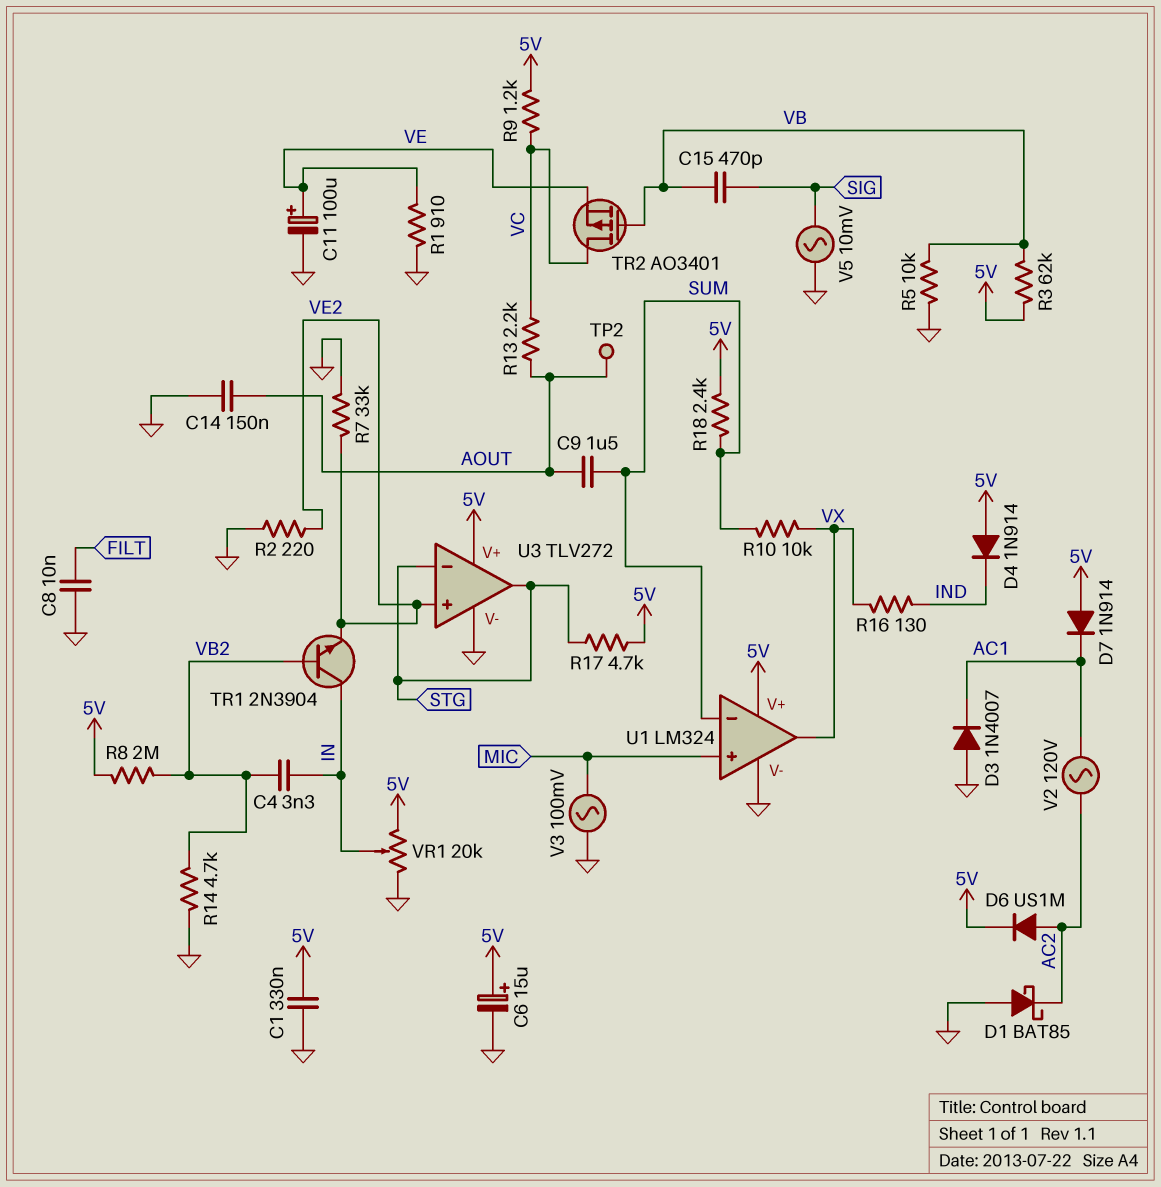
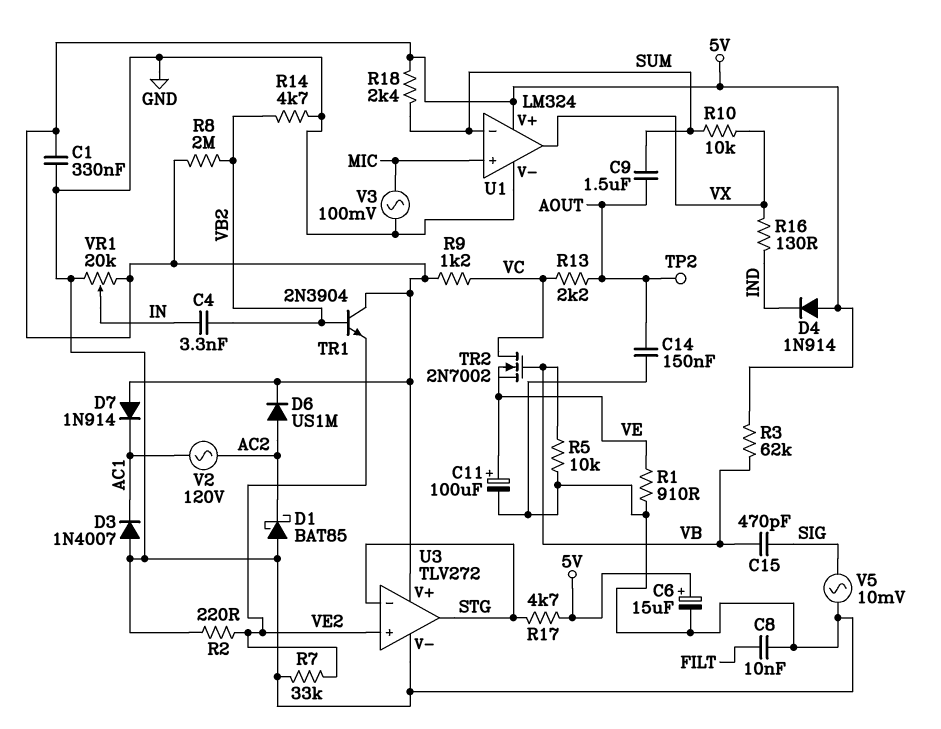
TR1: NPN 2N3904 (B VB2, C IN, E VE2) -> NPN 2N3904 (B VB2, C 5V, E VE2)
TR2: PMOS AO3401 (G VB, D VC, S VE) -> NMOS 2N7002 (G VB, D VC, S VE)

